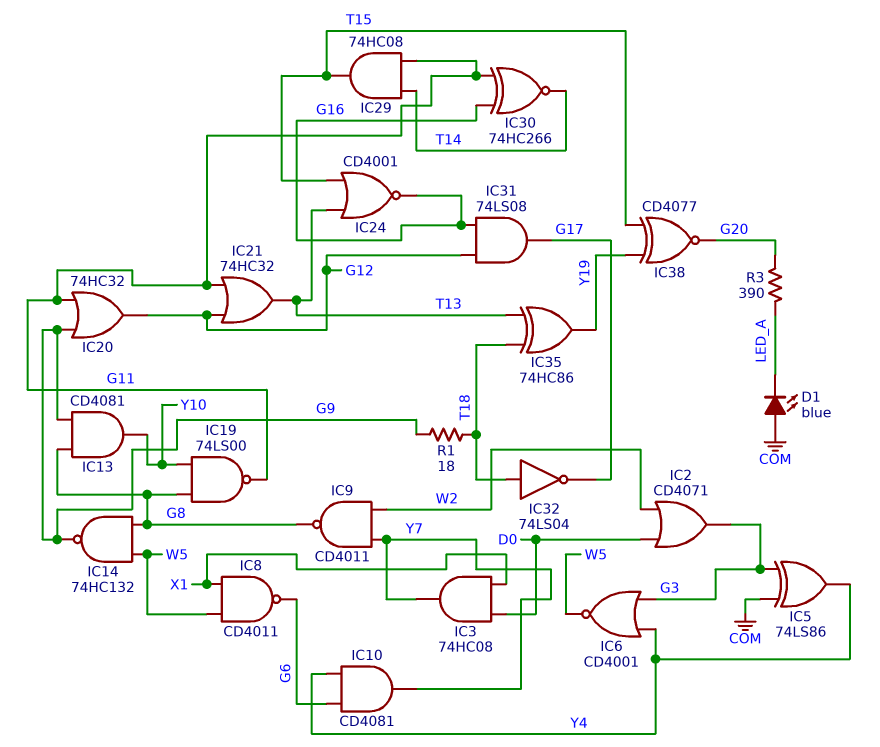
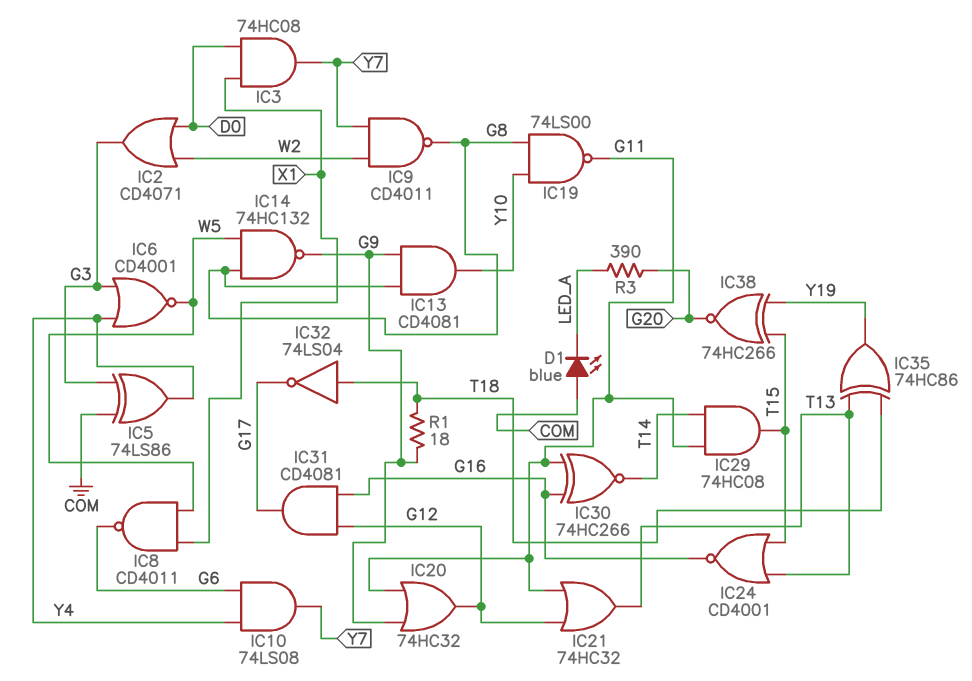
IC10: AND CD4081 (in G6, in Y4, out Y7) -> AND 74LS08 (in G6, in Y4, out Y7)
IC31: AND 74LS08 (in G12, in G16, out G17) -> AND CD4081 (in G12, in G16, out G17)
IC38: XNOR CD4077 (in T15, in Y19, out G20) -> XNOR 74HC266 (in T15, in Y19, out G20)

